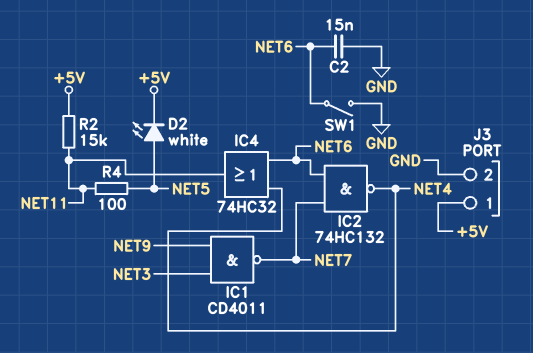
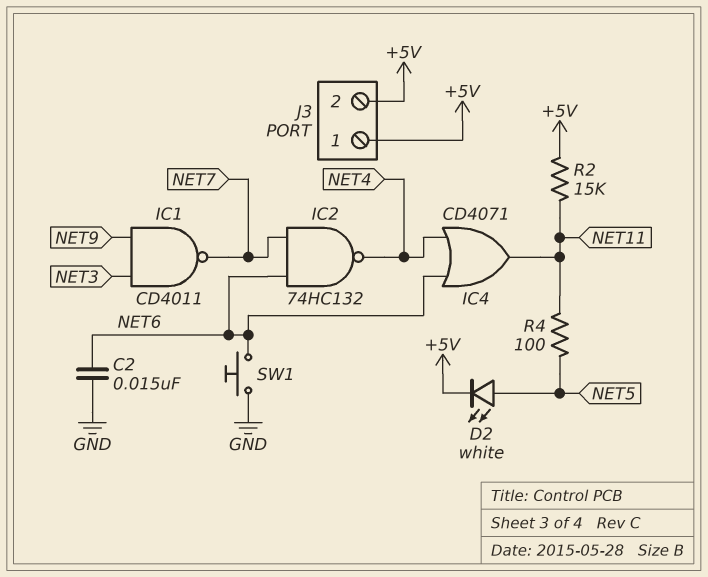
IC4: OR 74HC32 (in NET4, in NET6, out NET11) -> OR CD4071 (in NET4, in NET6, out NET11)
J3 pin 2: GND -> +5V
SW1: switch (GND, NET6) -> button (GND, NET6)

